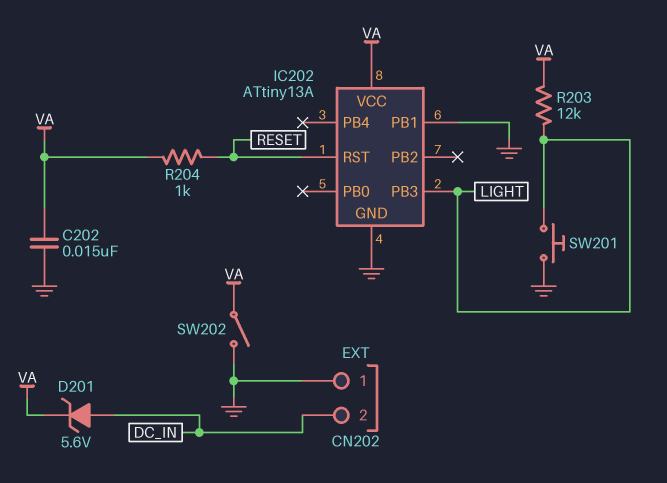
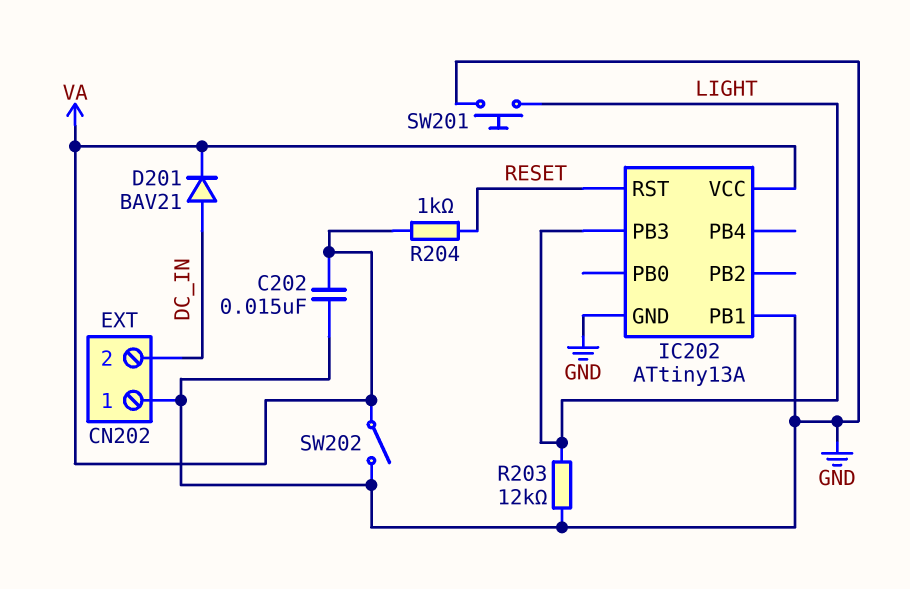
D201: zener 5.6V (A DC_IN, K VA) -> diode BAV21 (A DC_IN, K VA)
R203: 12k (LIGHT, VA) -> 12k (GND, LIGHT)

